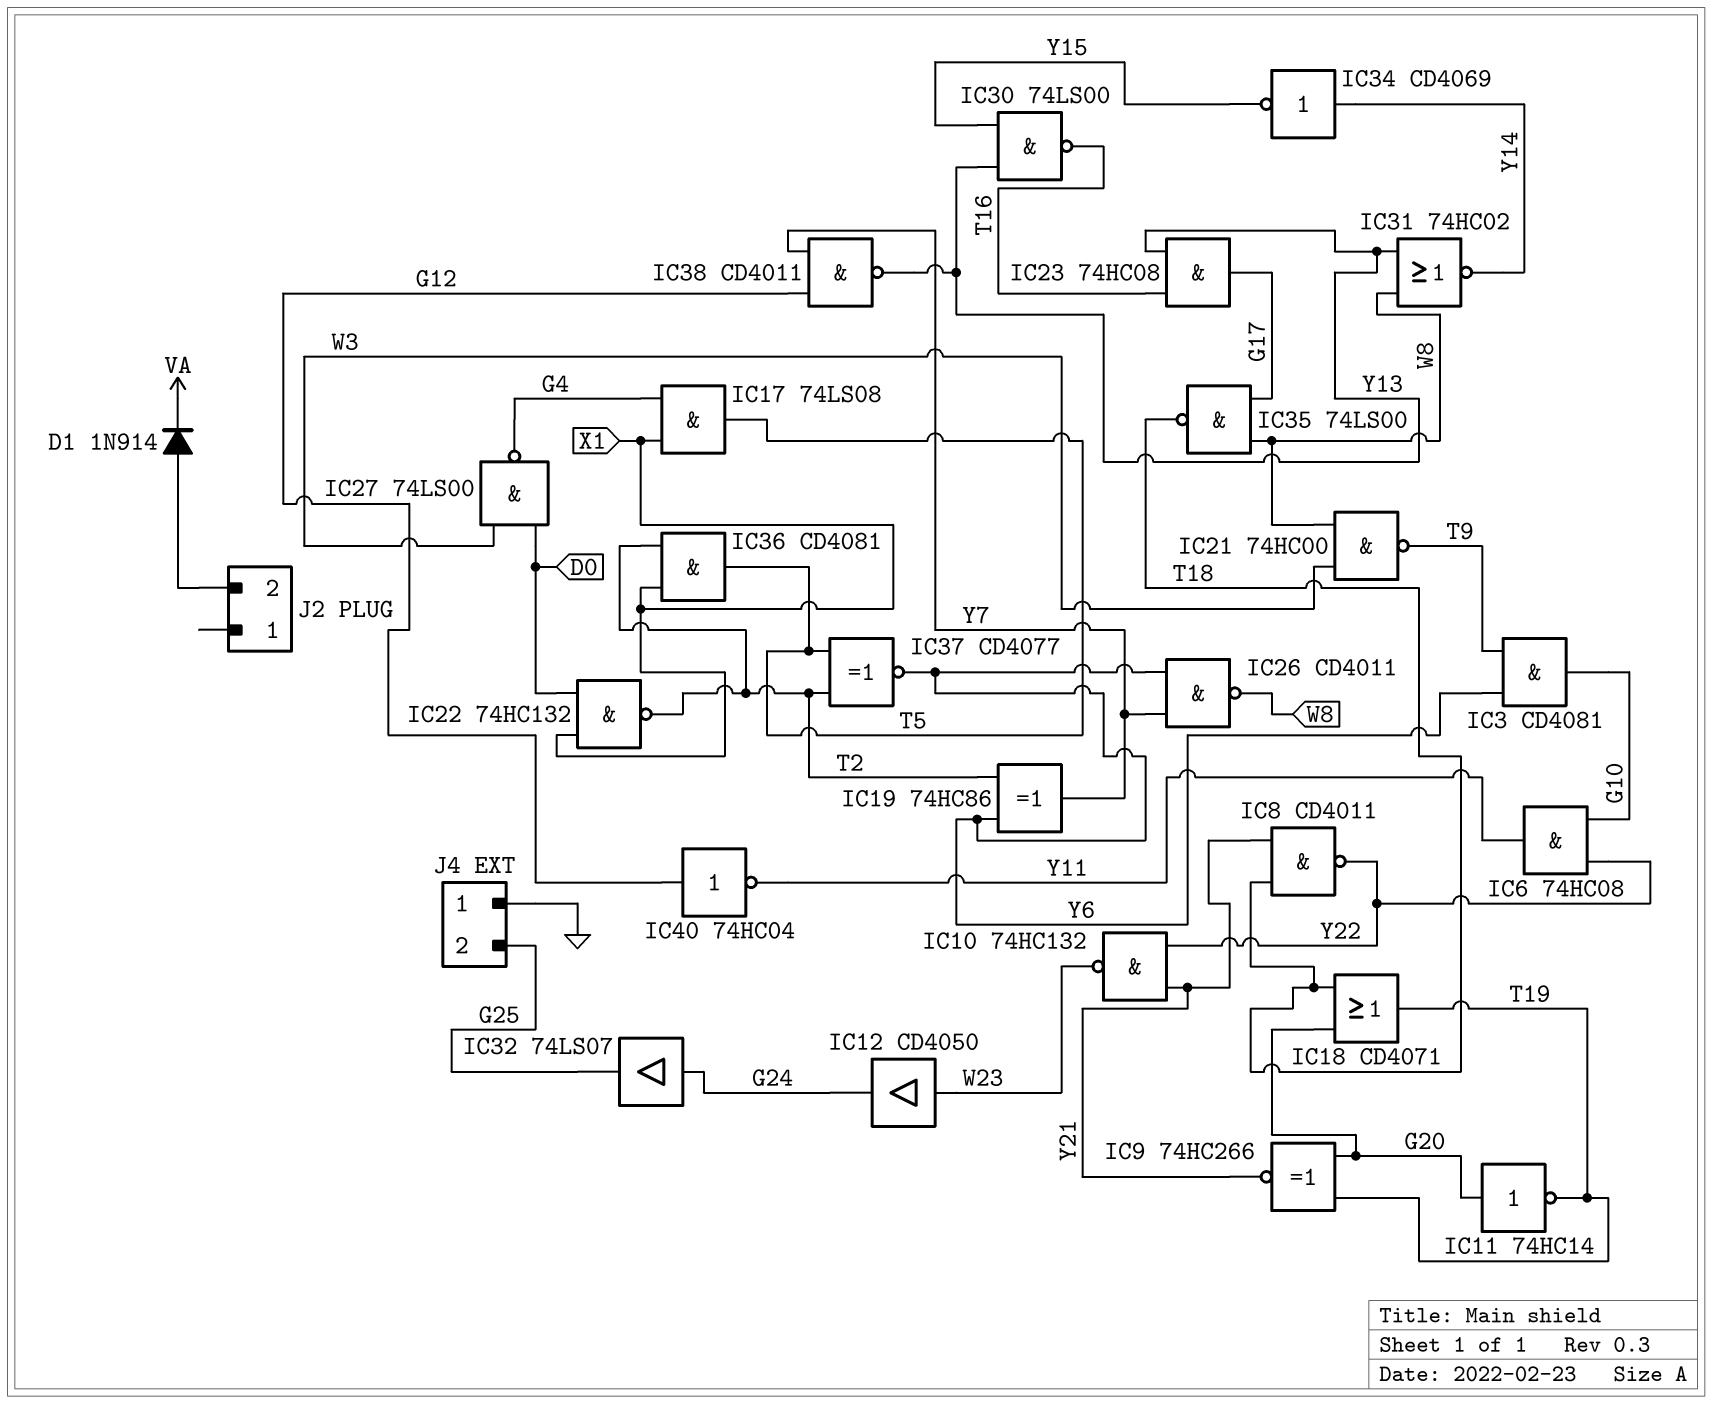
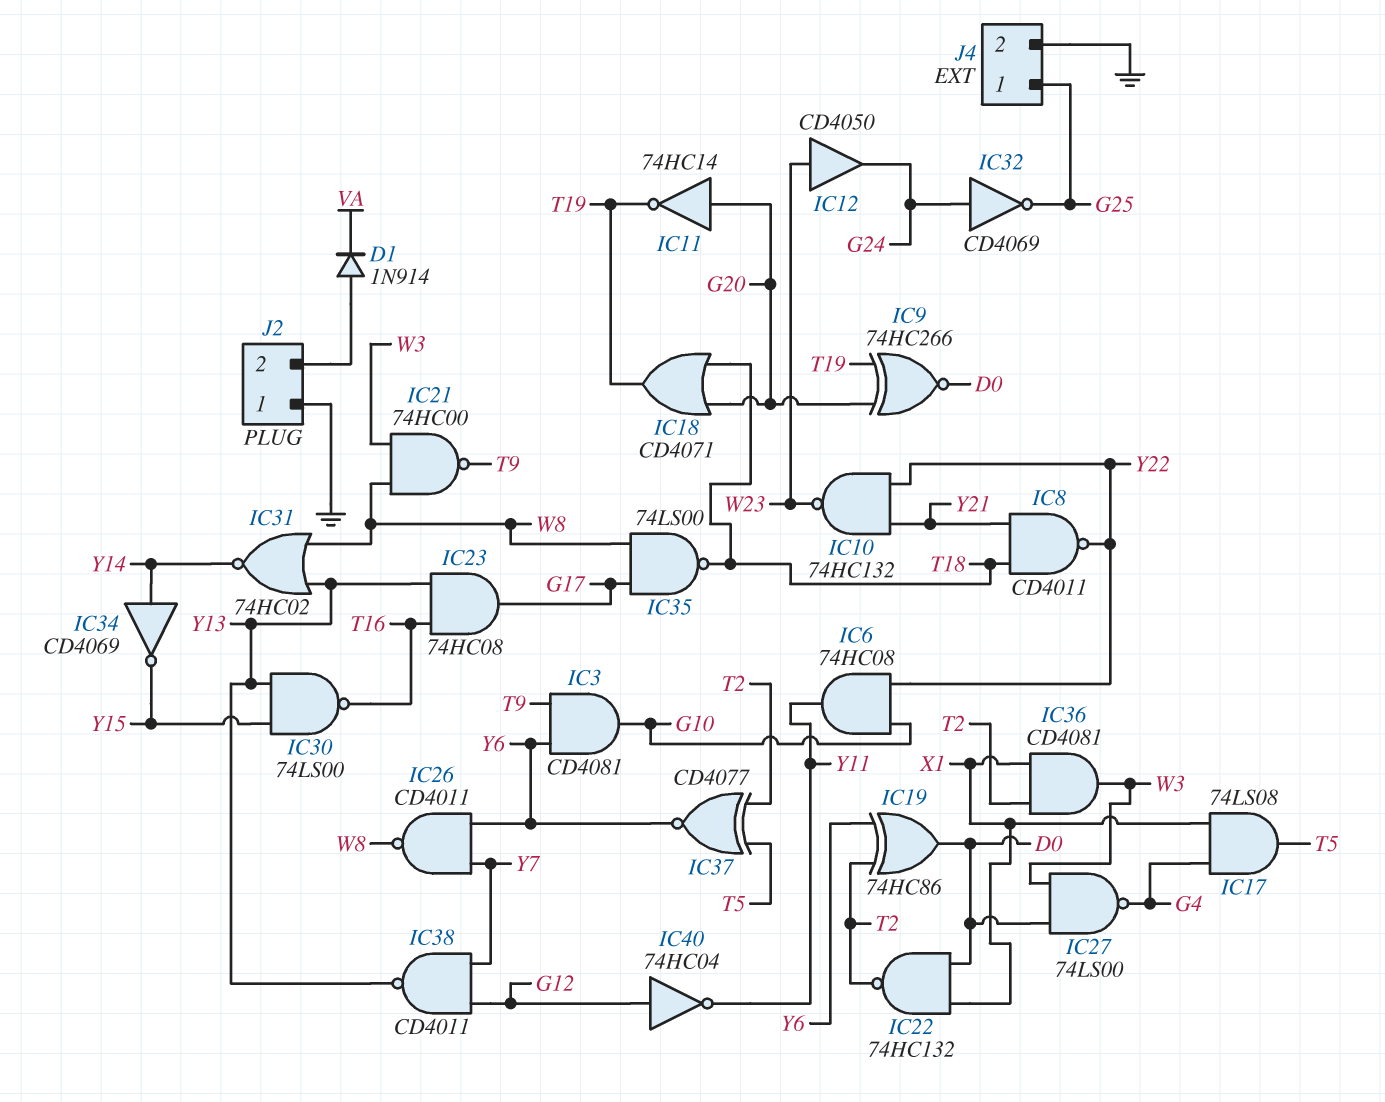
IC9: XNOR 74HC266 (in G20, in T19, out Y21) -> XNOR 74HC266 (in G20, in T19, out D0)
IC19: XOR 74HC86 (in T2, in Y6, out Y7) -> XOR 74HC86 (in T2, in Y6, out D0)
IC32: buffer 74LS07 (in G24, out G25) -> NOT CD4069 (in G24, out G25)
IC36: AND CD4081 (in T2, in X1, out T5) -> AND CD4081 (in T2, in X1, out W3)
J2 pin 1: none -> GND
J4 pin 1: GND -> G25
J4 pin 2: G25 -> GND

